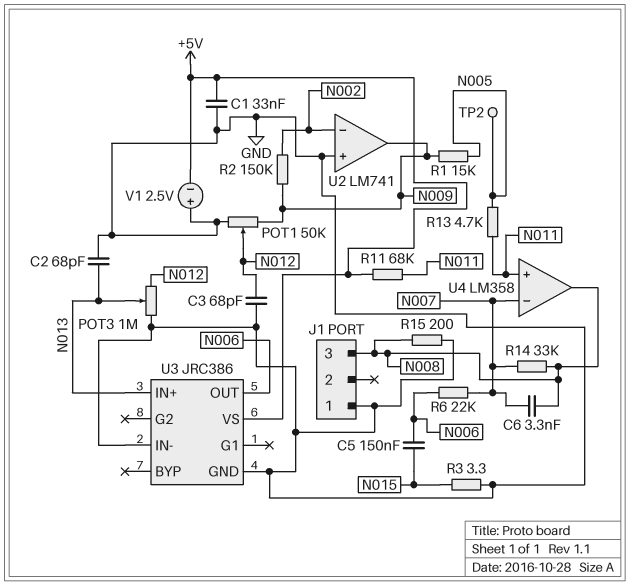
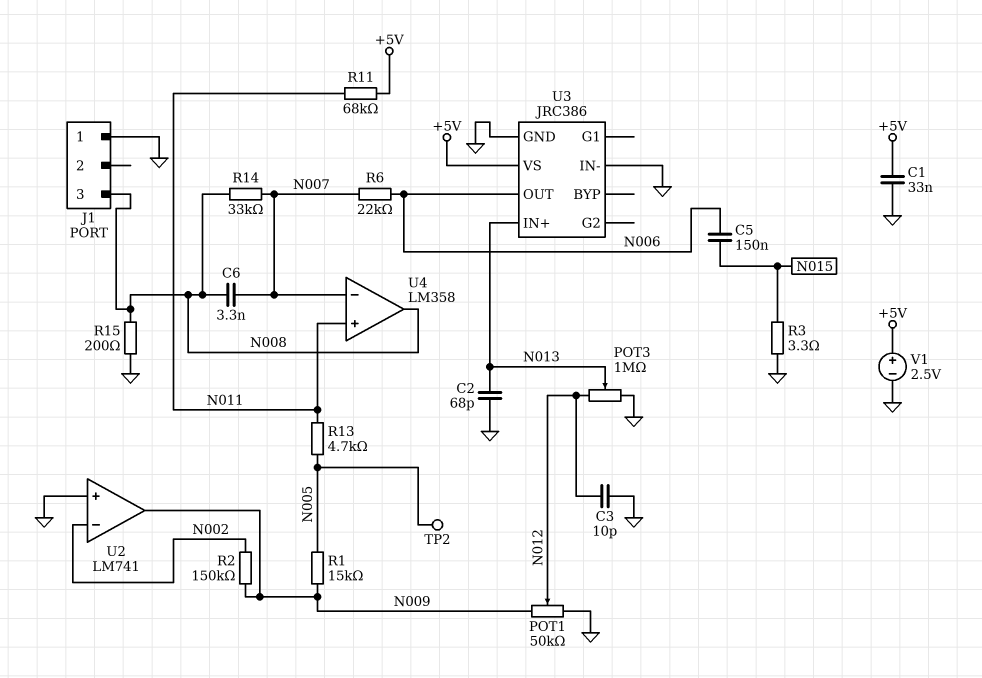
C3: 68pF (GND, N012) -> 10pF (GND, N012)
V1: 2.5V (plus GND, minus +5V) -> 2.5V (plus +5V, minus GND)

